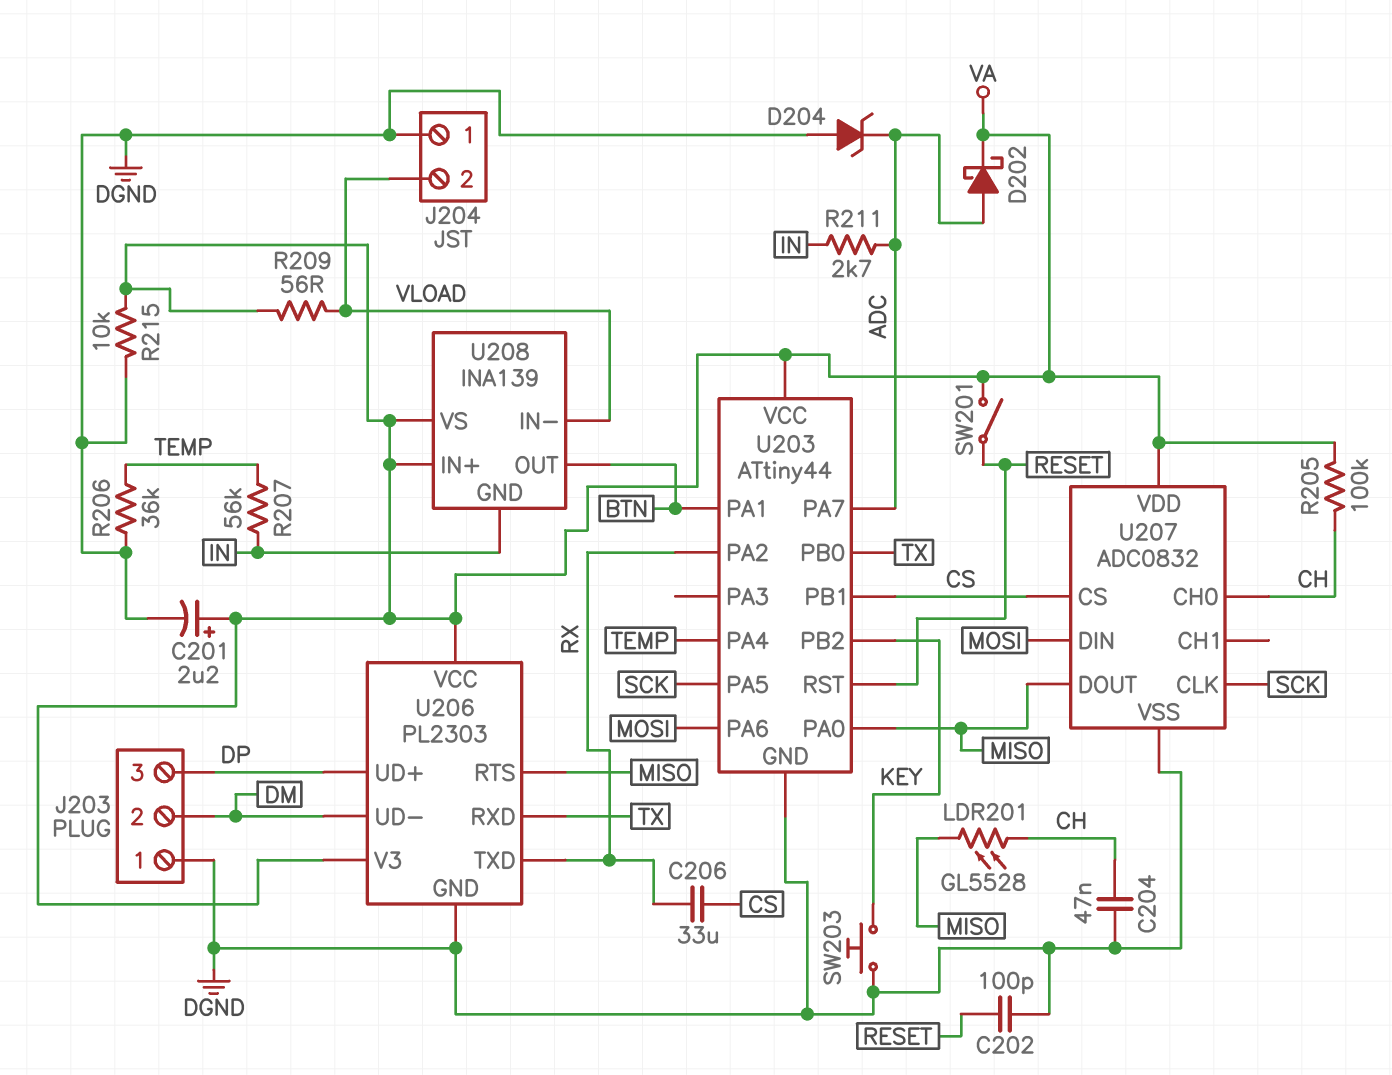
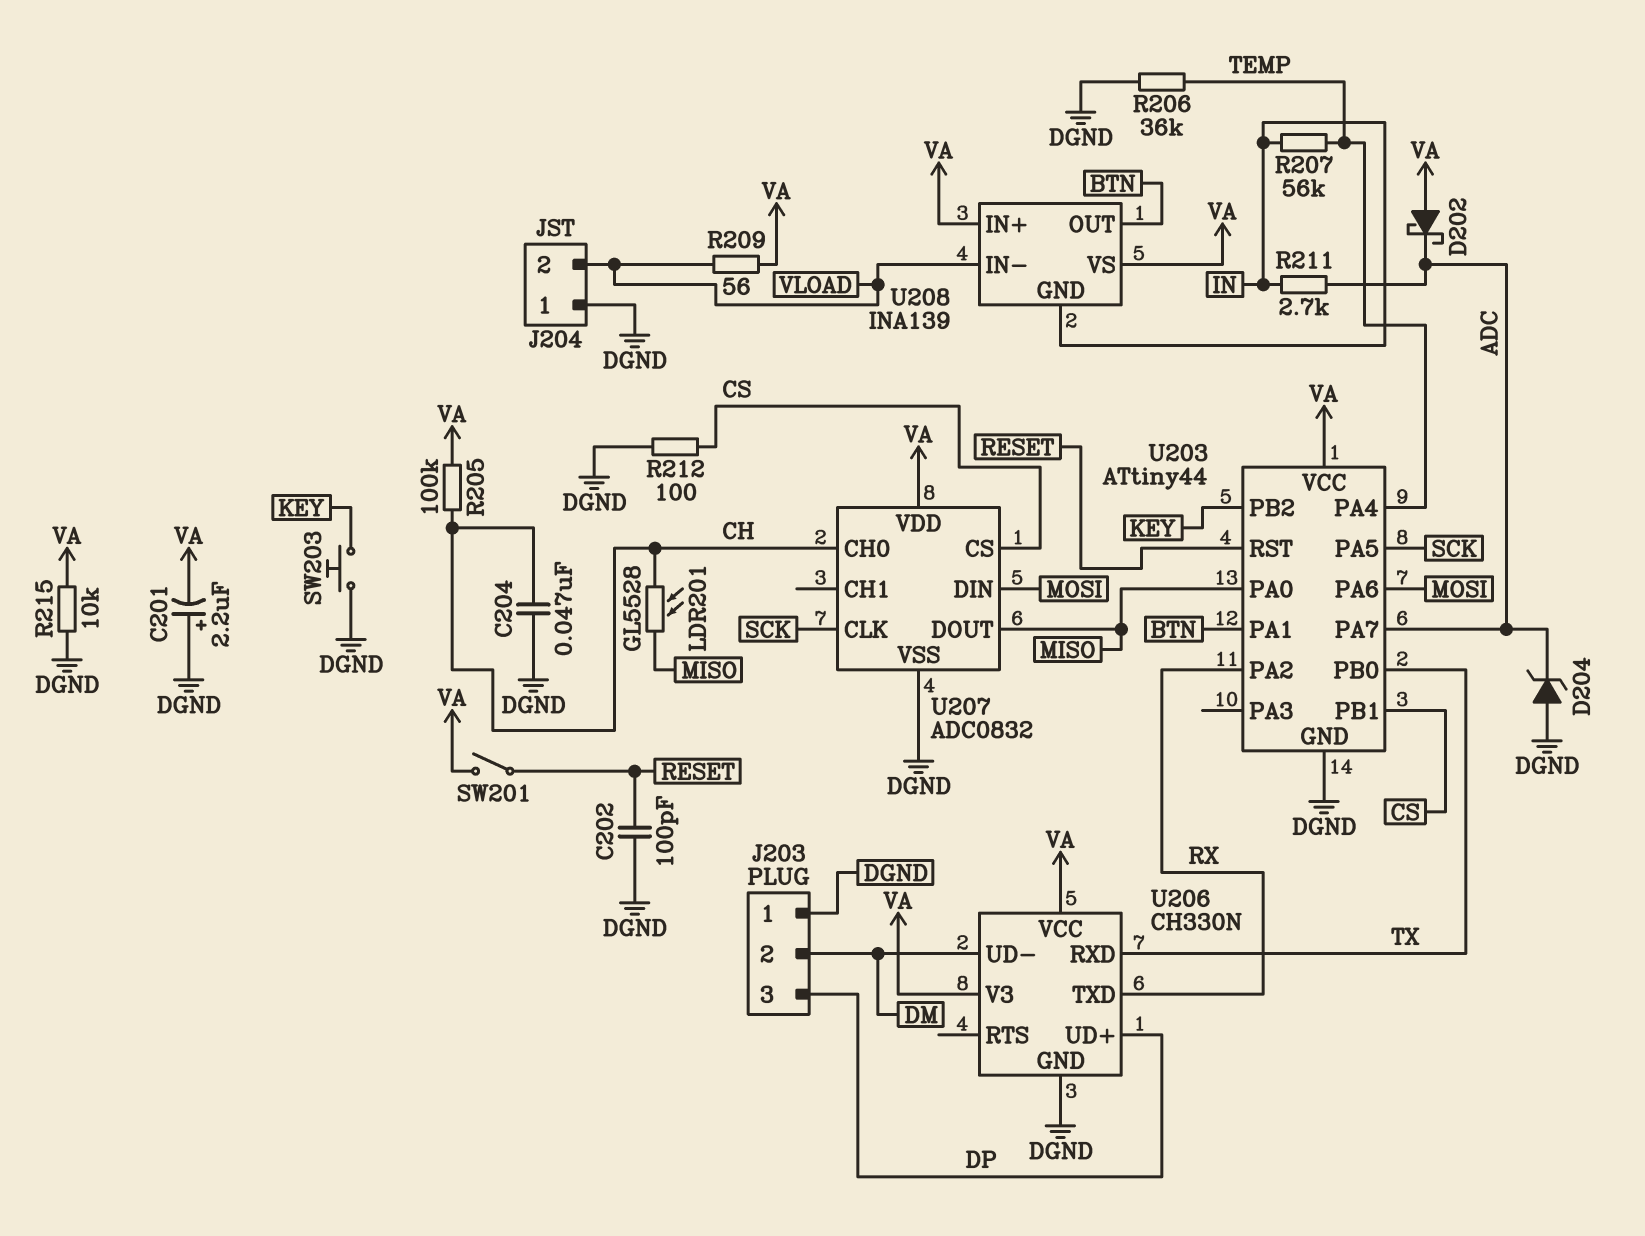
C201: 2.2uF (plus VA, minus DGND) -> 2.2uF (plus DGND, minus VA)
C206: 33uF (CS, RX) -> none
D202: schottky (A ADC, K VA) -> schottky (A VA, K ADC)
R212: none -> 100 (CS, DGND)
U206: PL2303 -> CH330N
U206 pin RTS: MISO -> none

